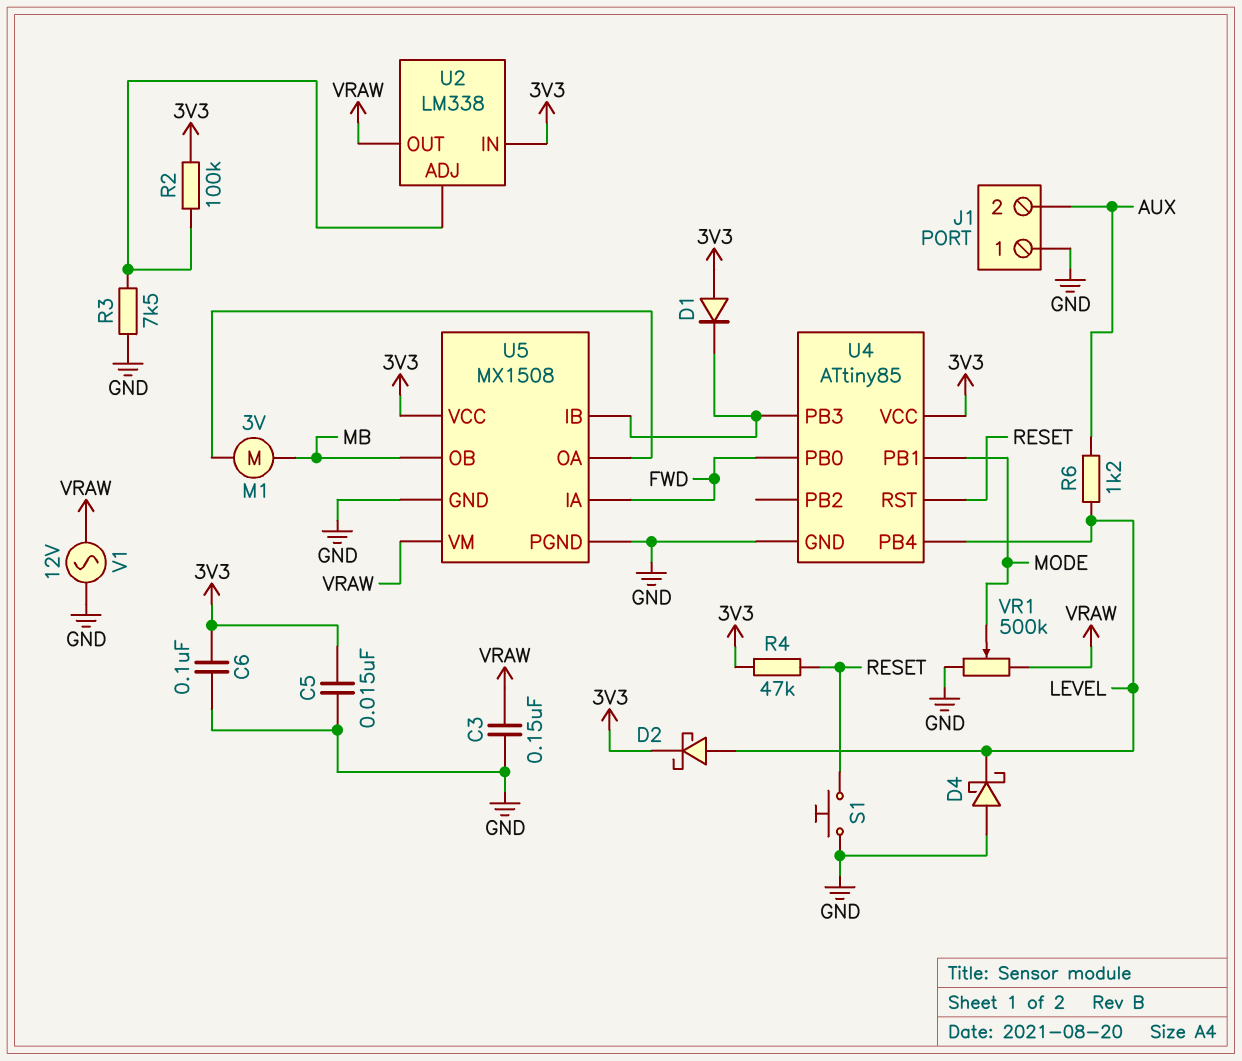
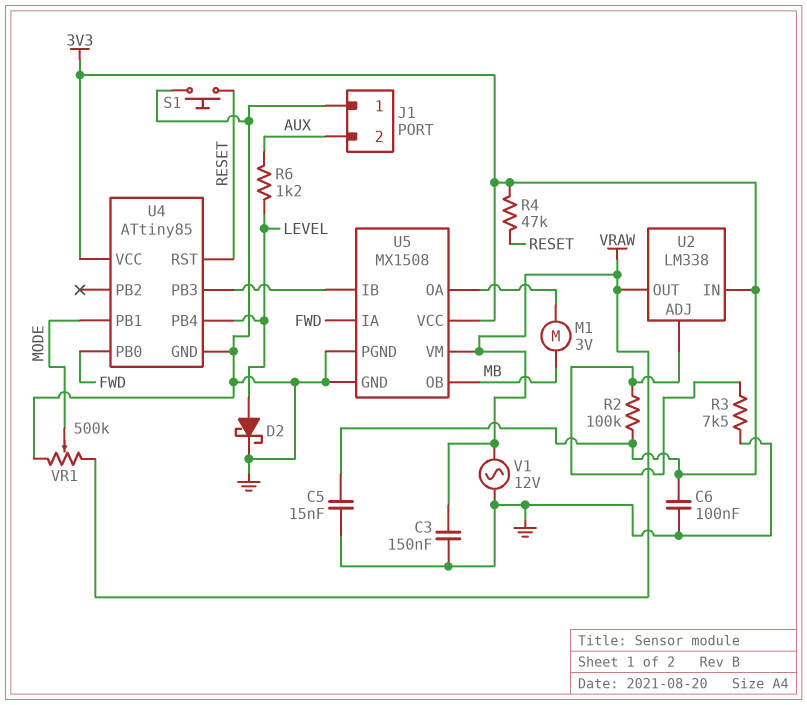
D1: diode (A 3V3, K U4/PB3) -> none
D2: schottky (A LEVEL, K 3V3) -> schottky (A LEVEL, K GND)
D4: schottky (A GND, K LEVEL) -> none

